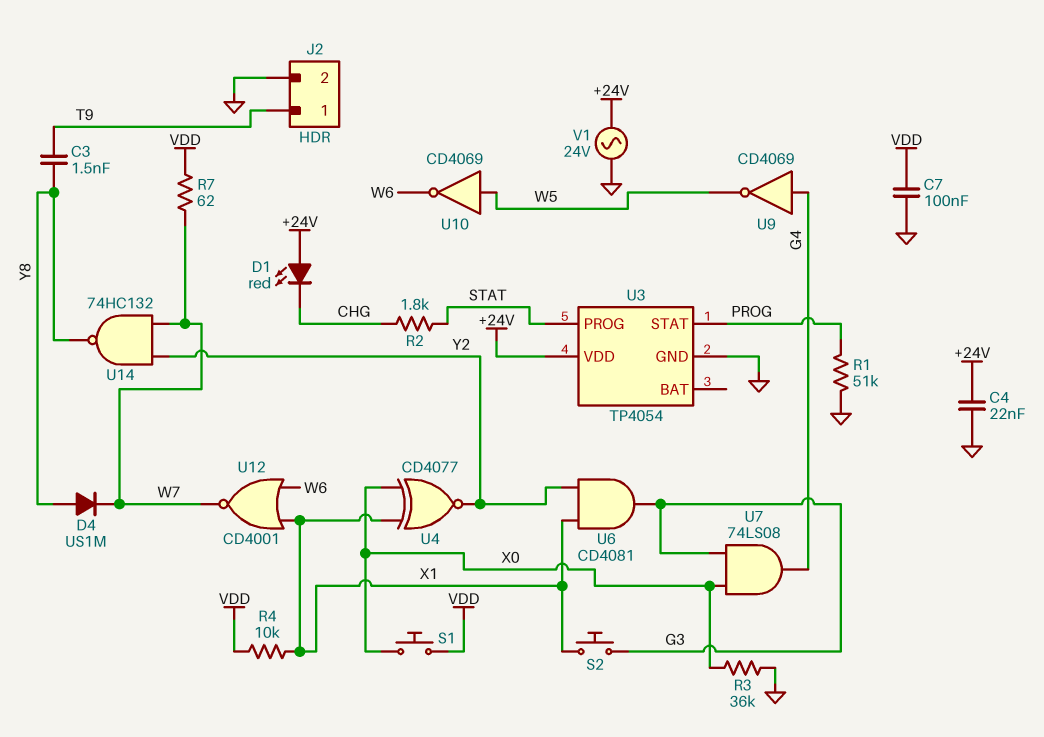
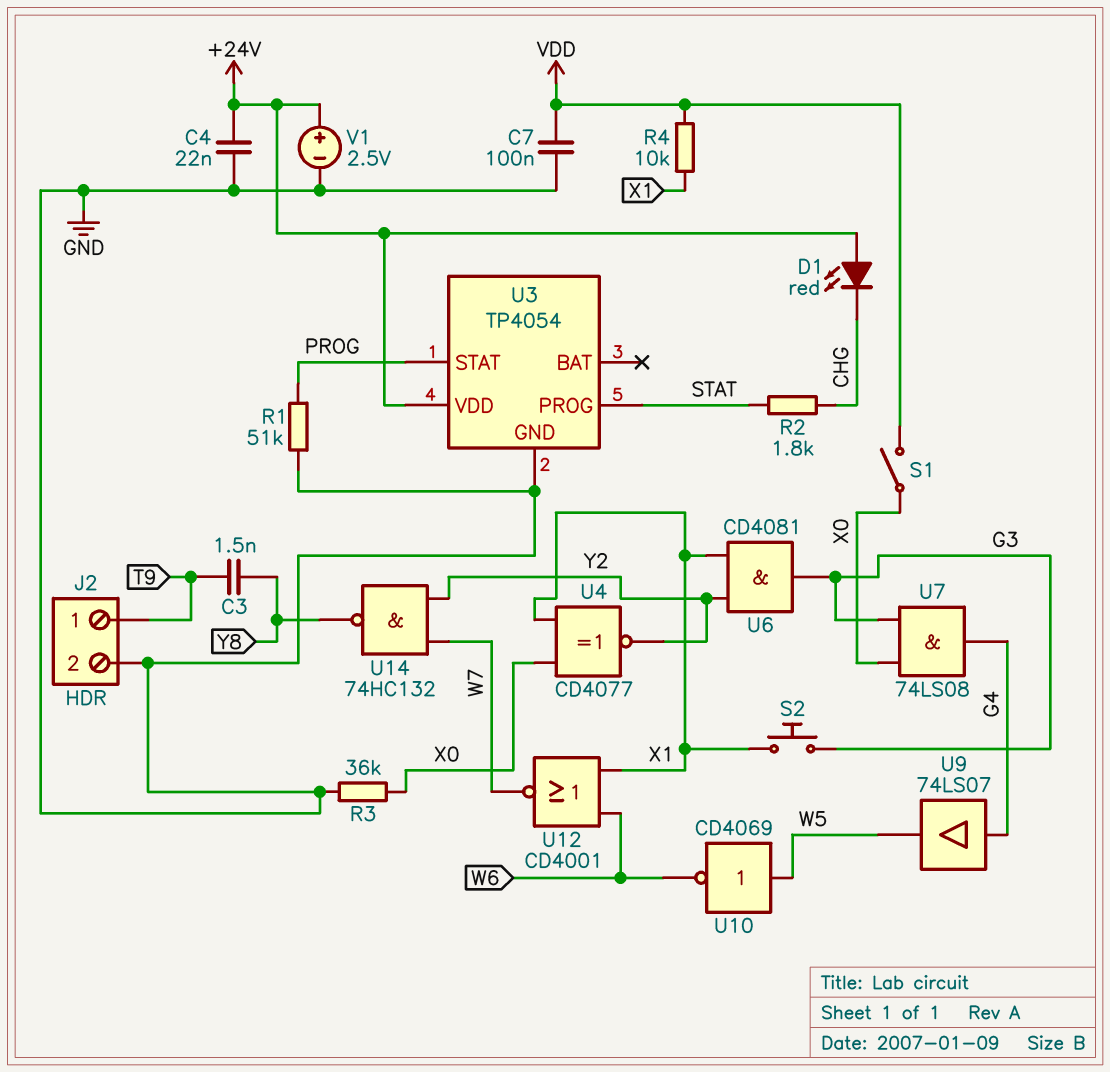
D4: diode US1M (A Y8, K W7) -> none
R7: 62 (VDD, W7) -> none
S1: button (VDD, X0) -> switch (VDD, X0)
U9: NOT CD4069 (in G4, out W5) -> buffer 74LS07 (in G4, out W5)
V1: AC 24V (+24V, GND) -> 2.5V (plus +24V, minus GND)

